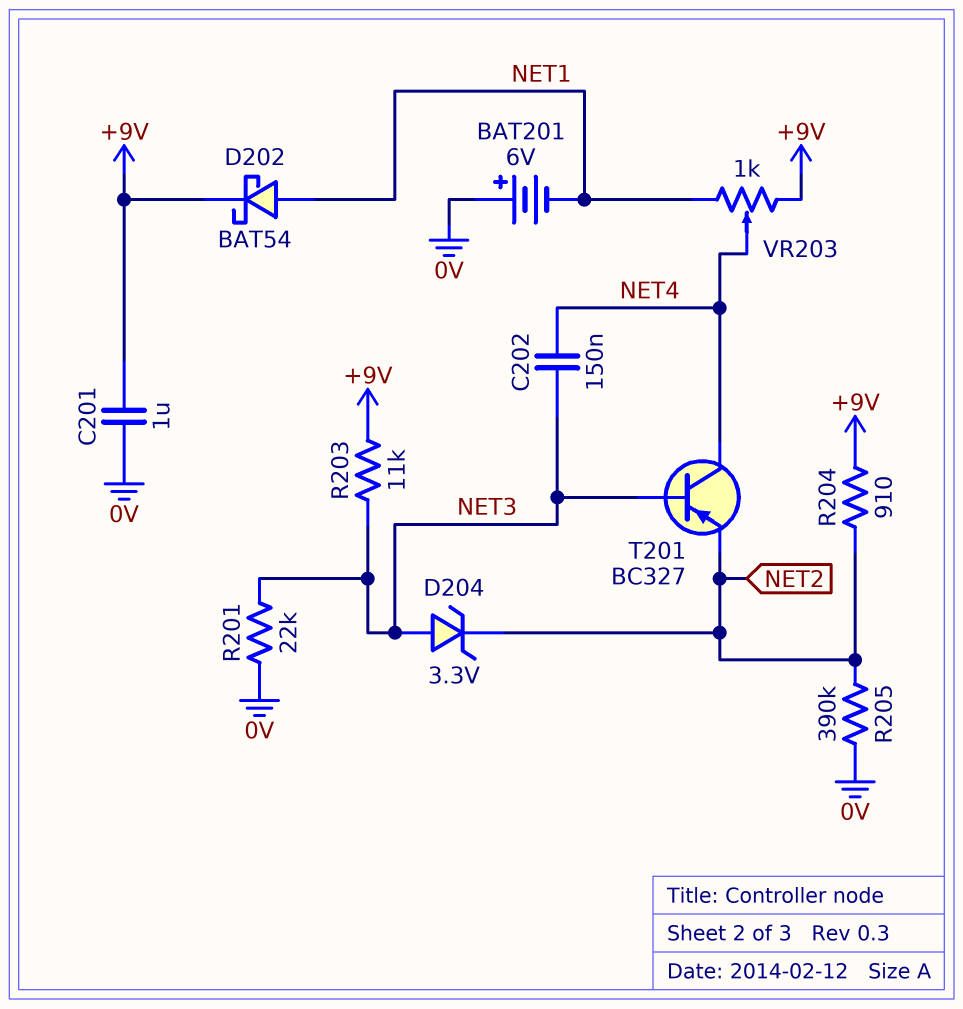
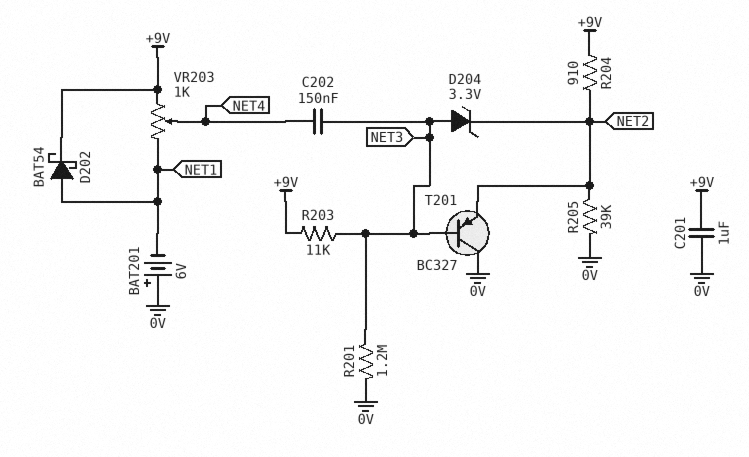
R201: 22k (0V, NET3) -> 1.2M (0V, NET3)
R205: 390k (0V, NET2) -> 39k (0V, NET2)
T201: PNP BC327 (B NET3, C NET4, E NET2) -> PNP BC327 (B NET3, C 0V, E NET2)

